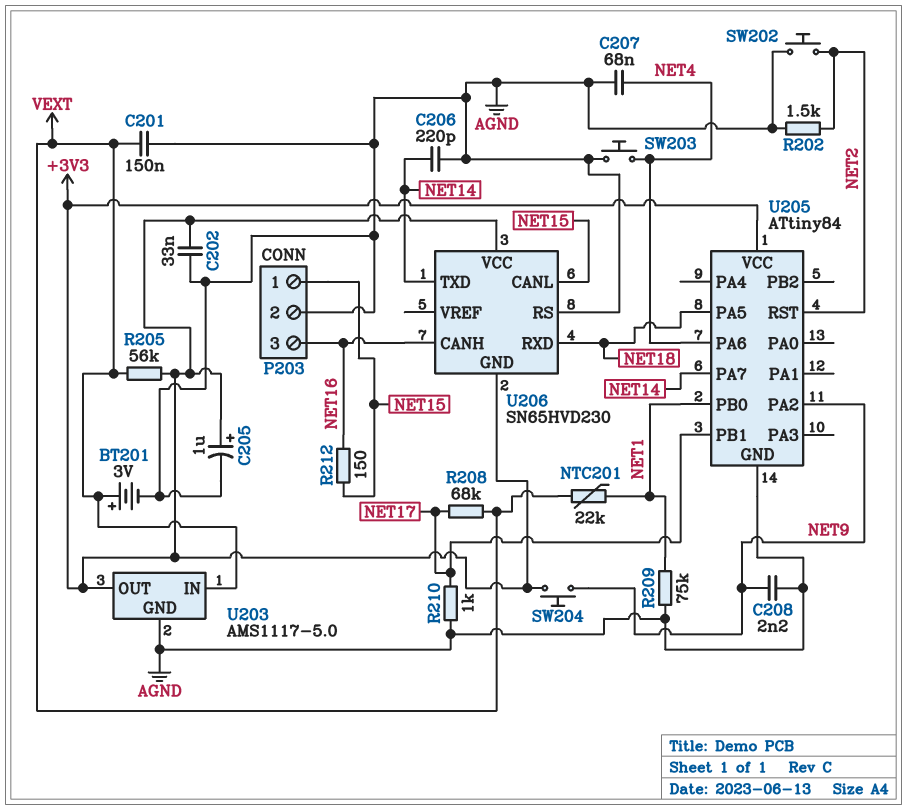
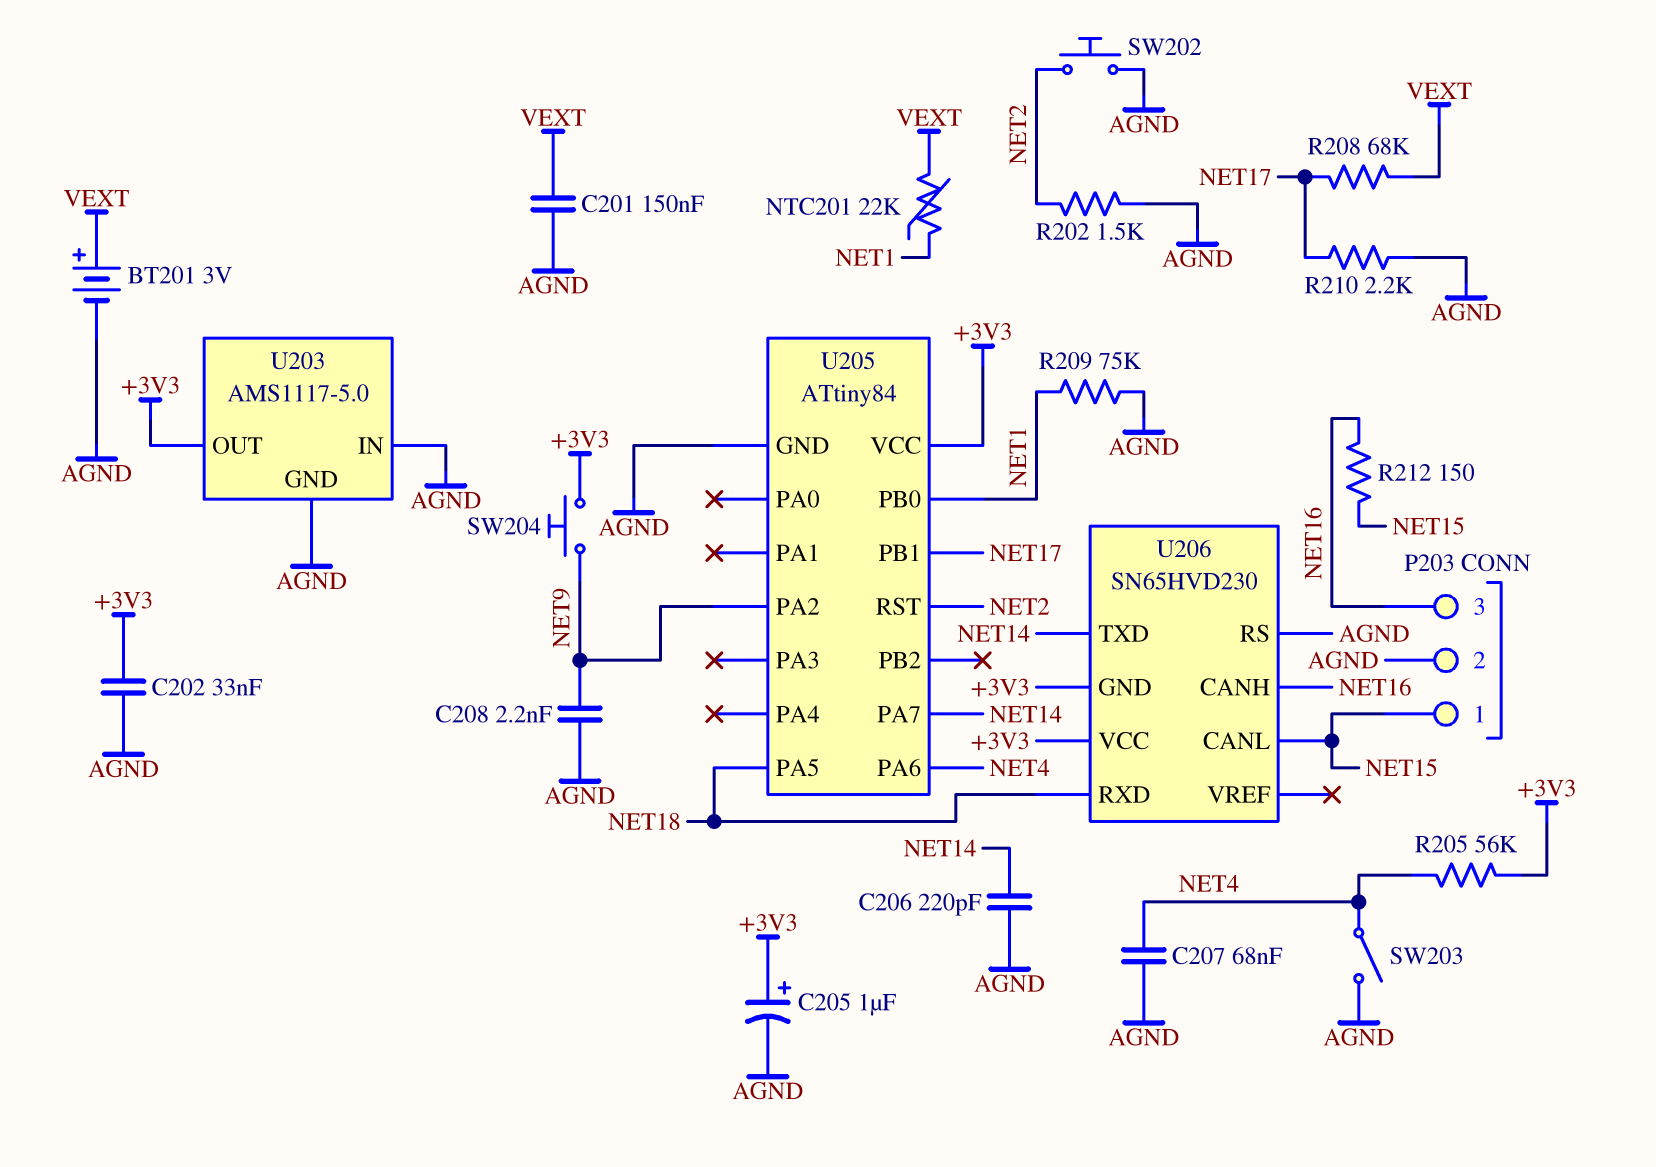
R205: 56k (+3V3, VEXT) -> 56k (+3V3, NET4)
R210: 1k (AGND, NET17) -> 2.2k (AGND, NET17)
SW203: button (AGND, NET4) -> switch (AGND, NET4)
U203 pin IN: VEXT -> AGND

